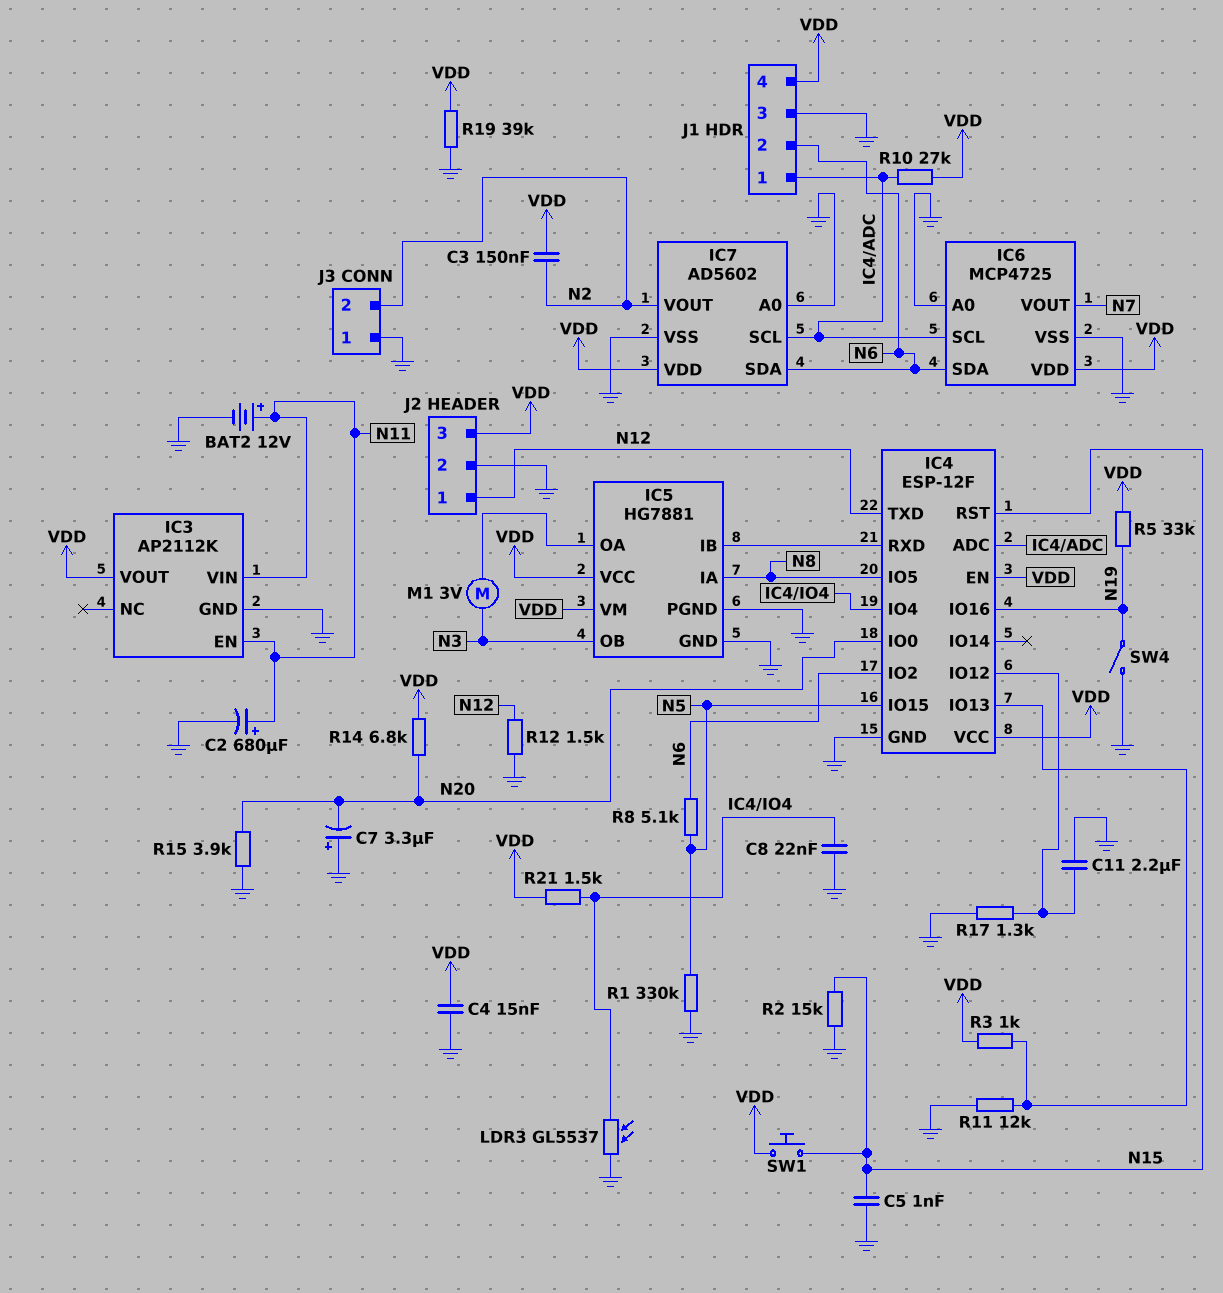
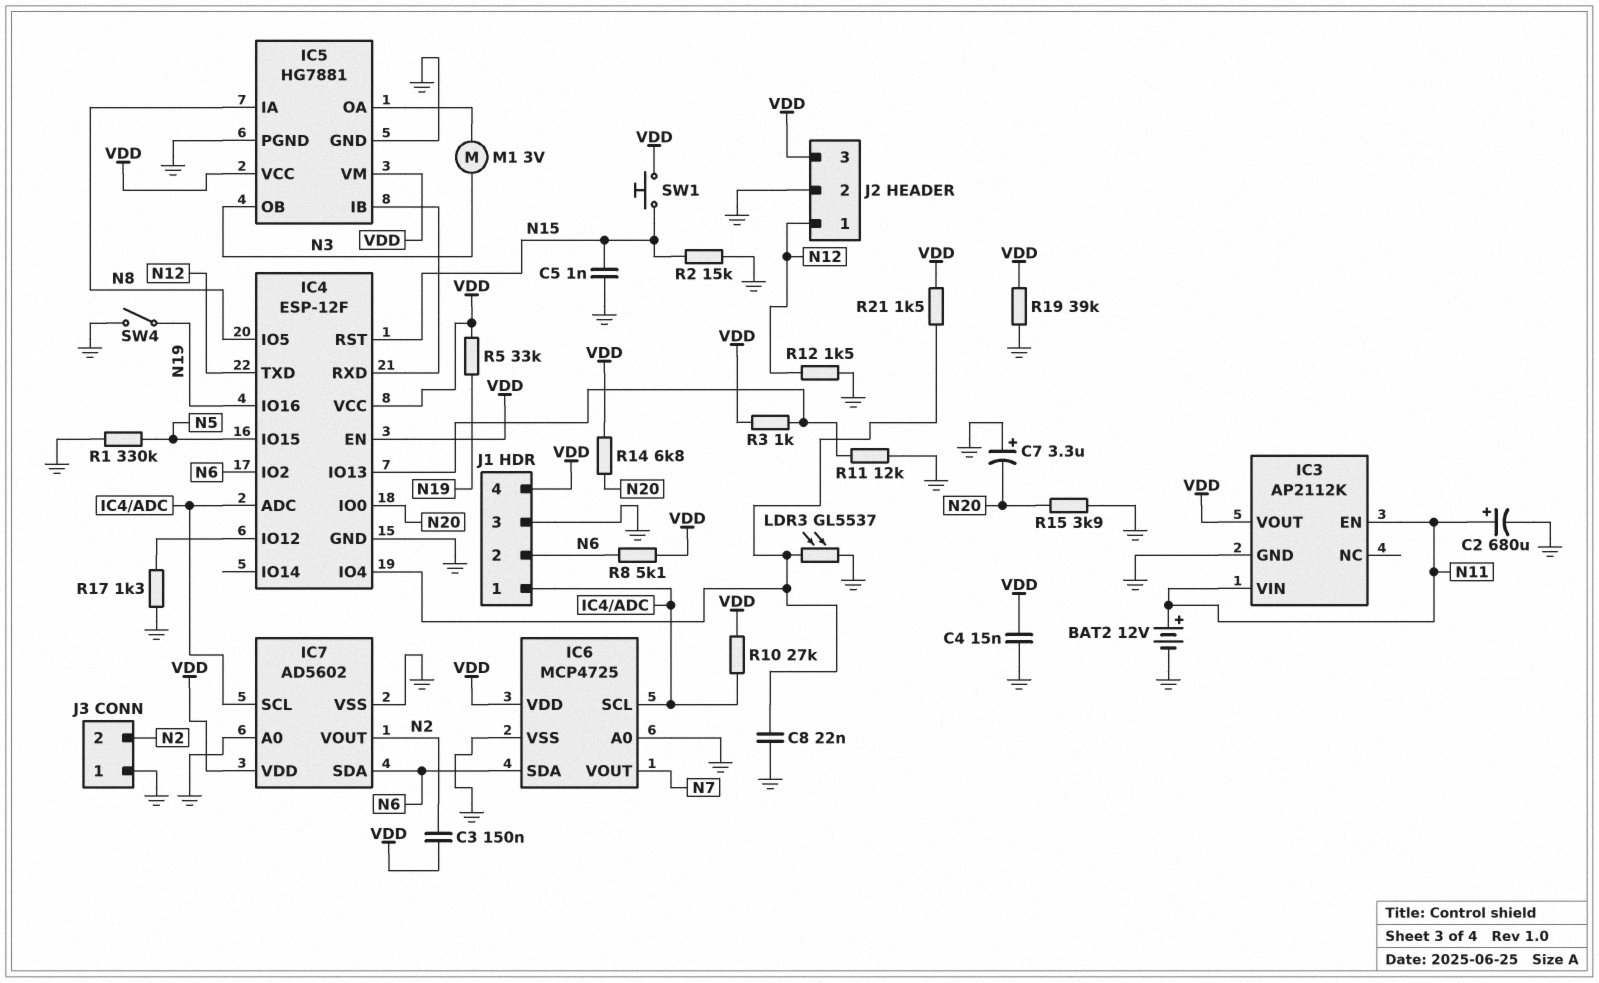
C11: 2.2uF (GND, IC4/IO12) -> none
R8: 5.1k (N5, N6) -> 5.1k (N6, VDD)

